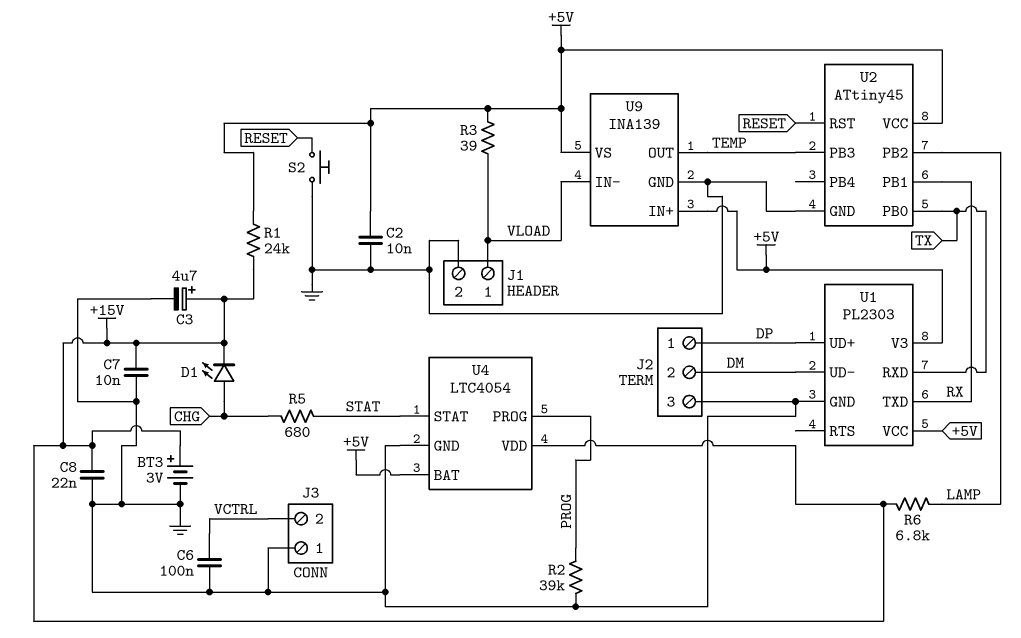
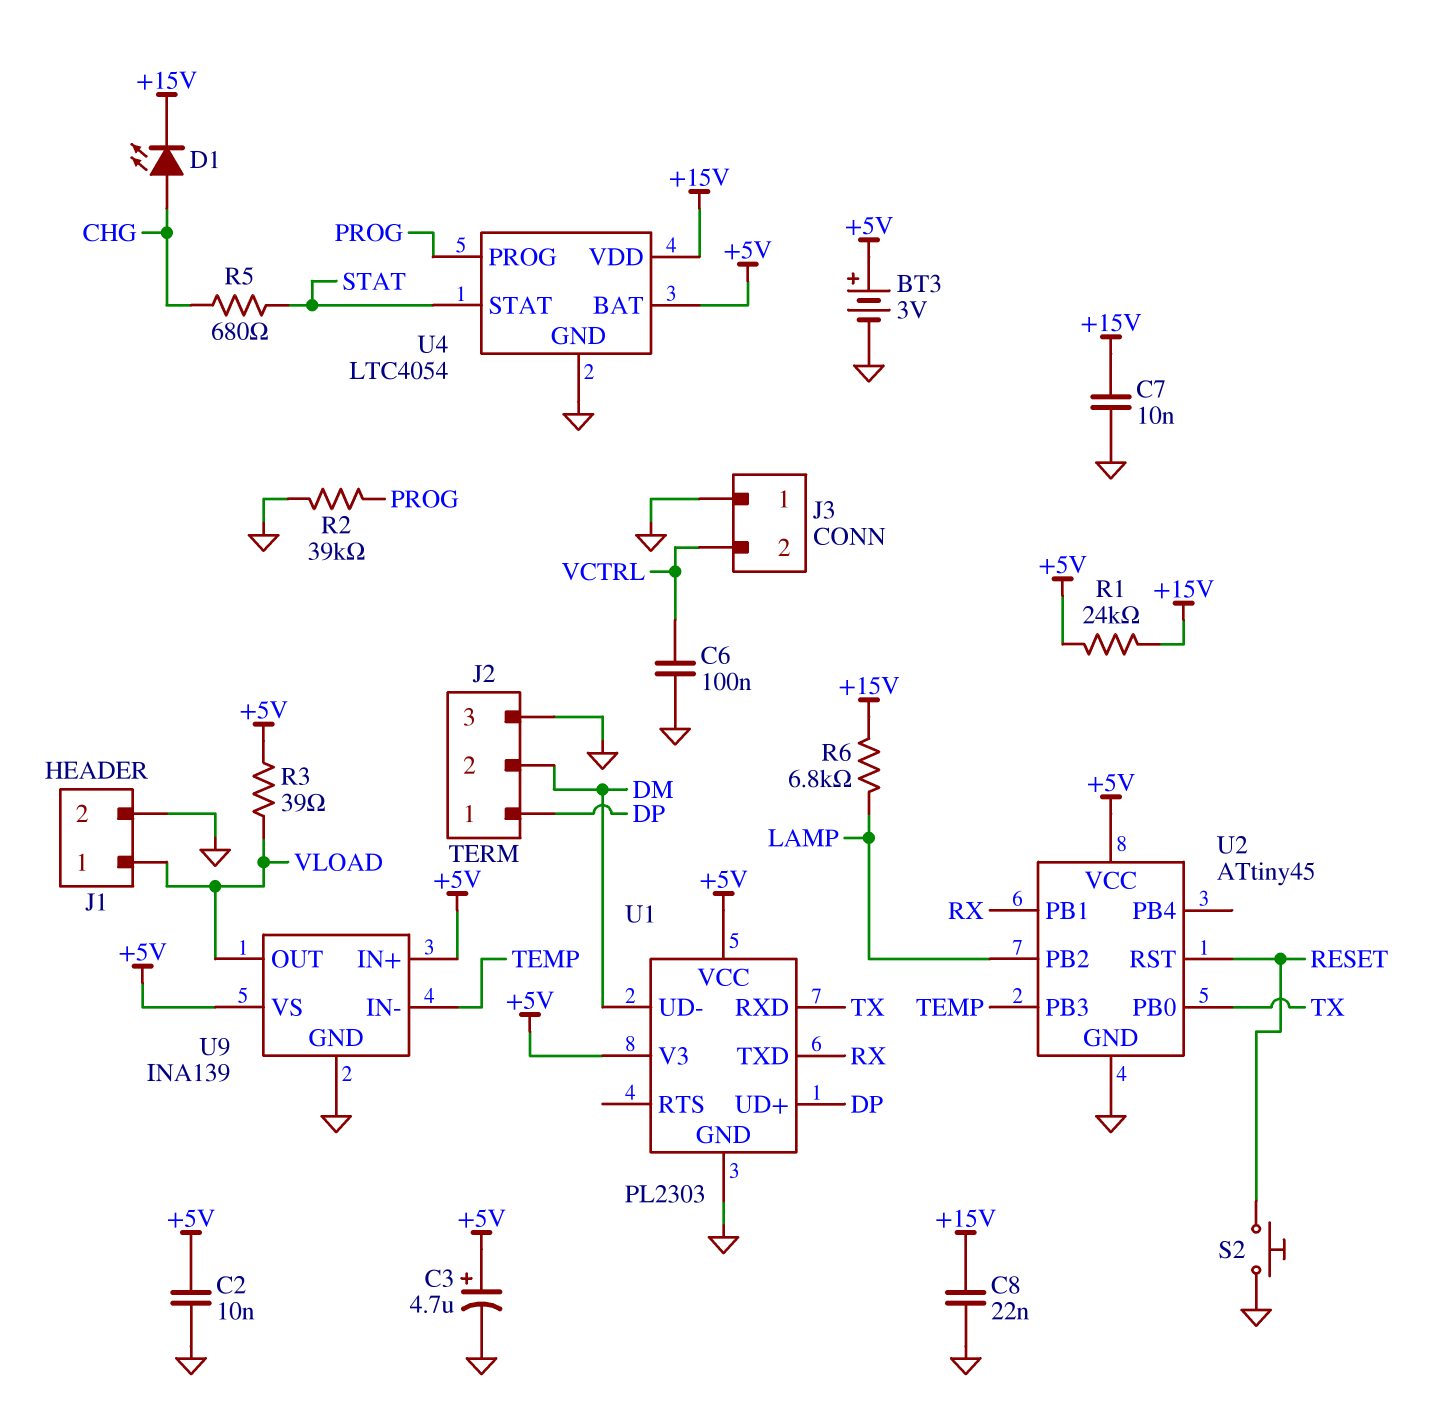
BT3: 3V (plus +15V, minus GND) -> 3V (plus +5V, minus GND)
C3: 4.7uF (plus +15V, minus GND) -> 4.7uF (plus +5V, minus GND)
U9 pin IN-: VLOAD -> TEMP
U9 pin OUT: TEMP -> VLOAD

